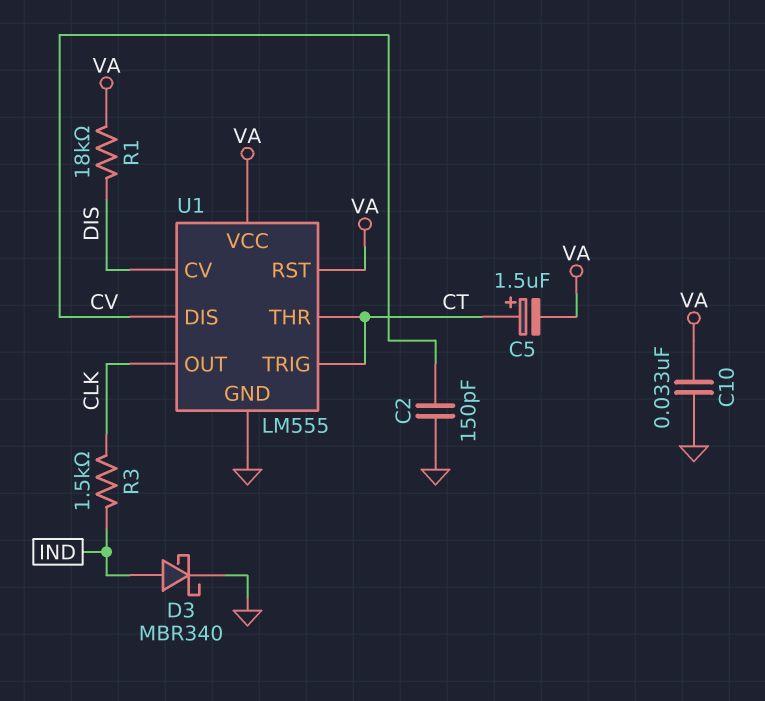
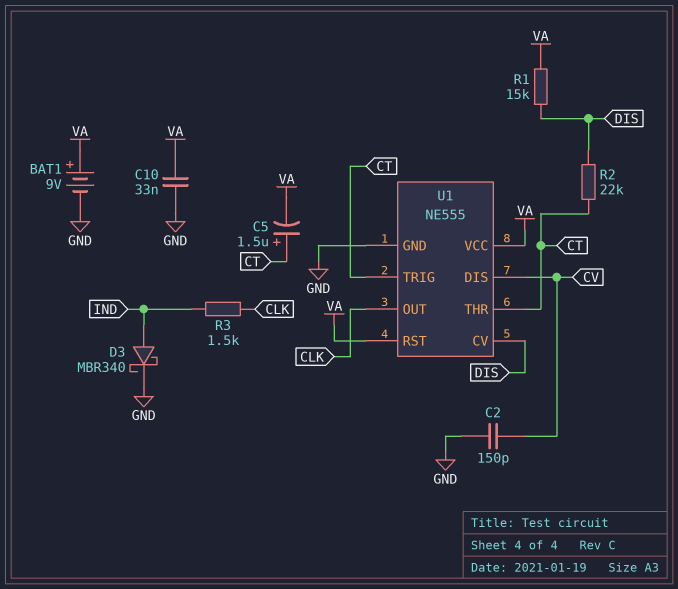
BAT1: none -> 9V (plus VA, minus GND)
R1: 18k (DIS, VA) -> 15k (DIS, VA)
R2: none -> 22k (CT, DIS)
U1: LM555 -> NE555

